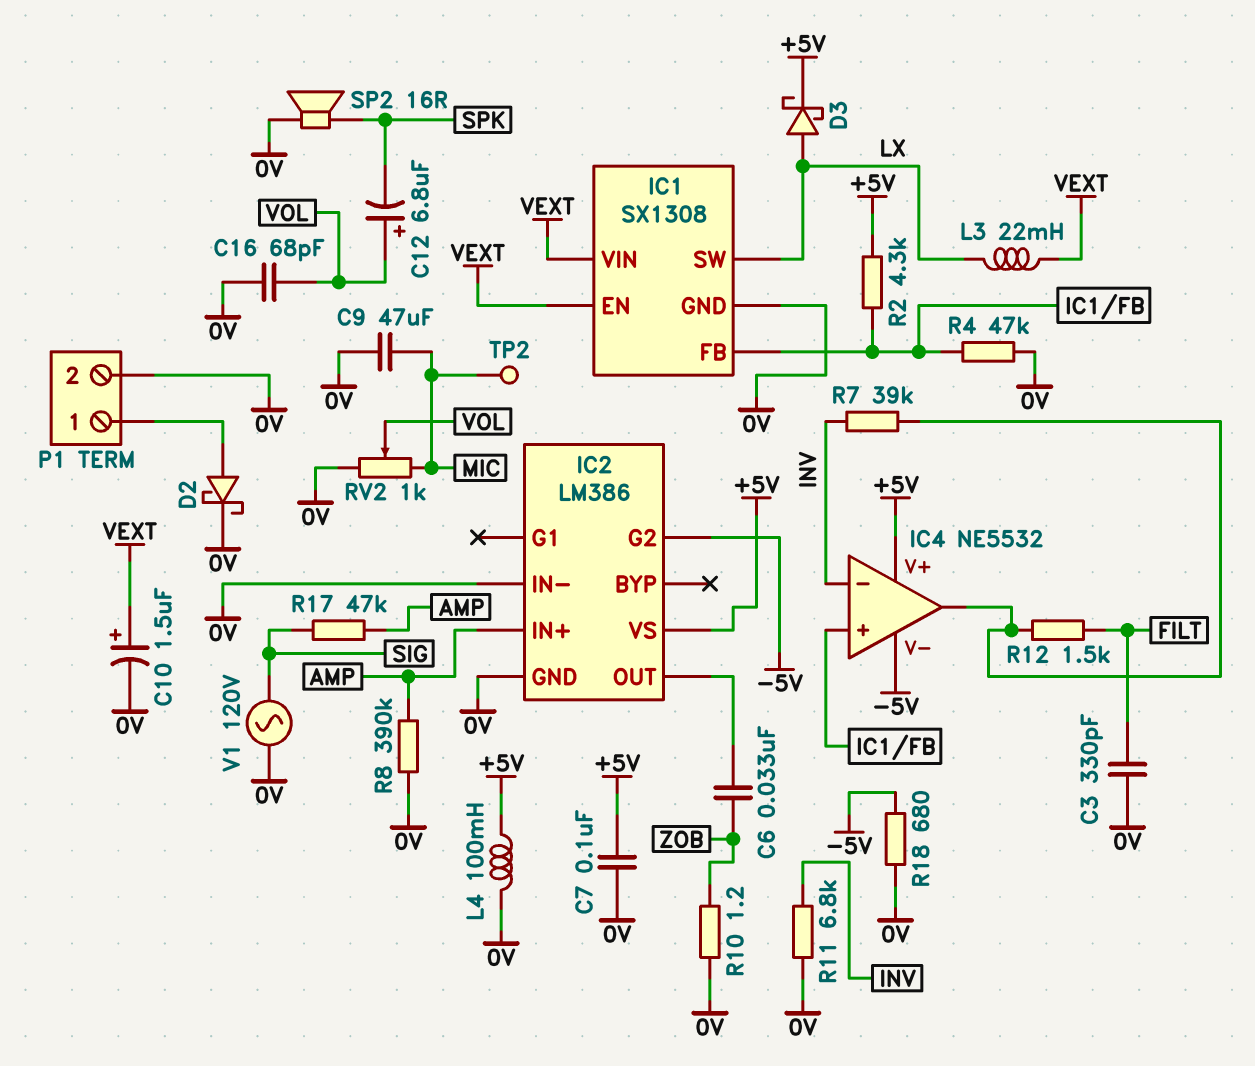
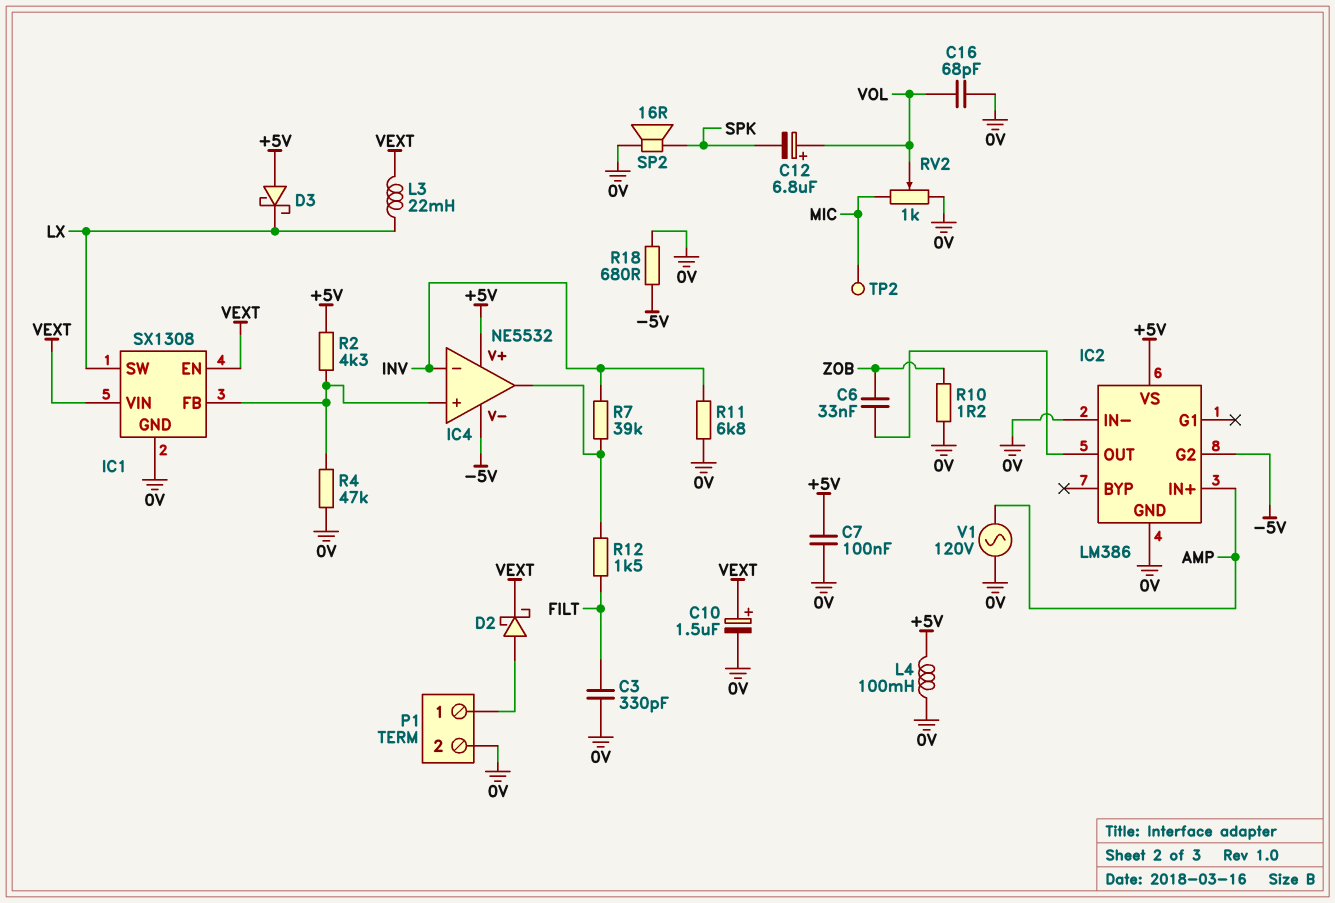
C9: 47uF (0V, MIC) -> none
D2: schottky (A P1/1, K 0V) -> schottky (A P1/1, K VEXT)
D3: schottky (A LX, K +5V) -> schottky (A +5V, K LX)
R8: 390k (0V, AMP) -> none
R17: 47k (AMP, SIG) -> none
V1: AC 120V (0V, SIG) -> AC 120V (0V, AMP)

